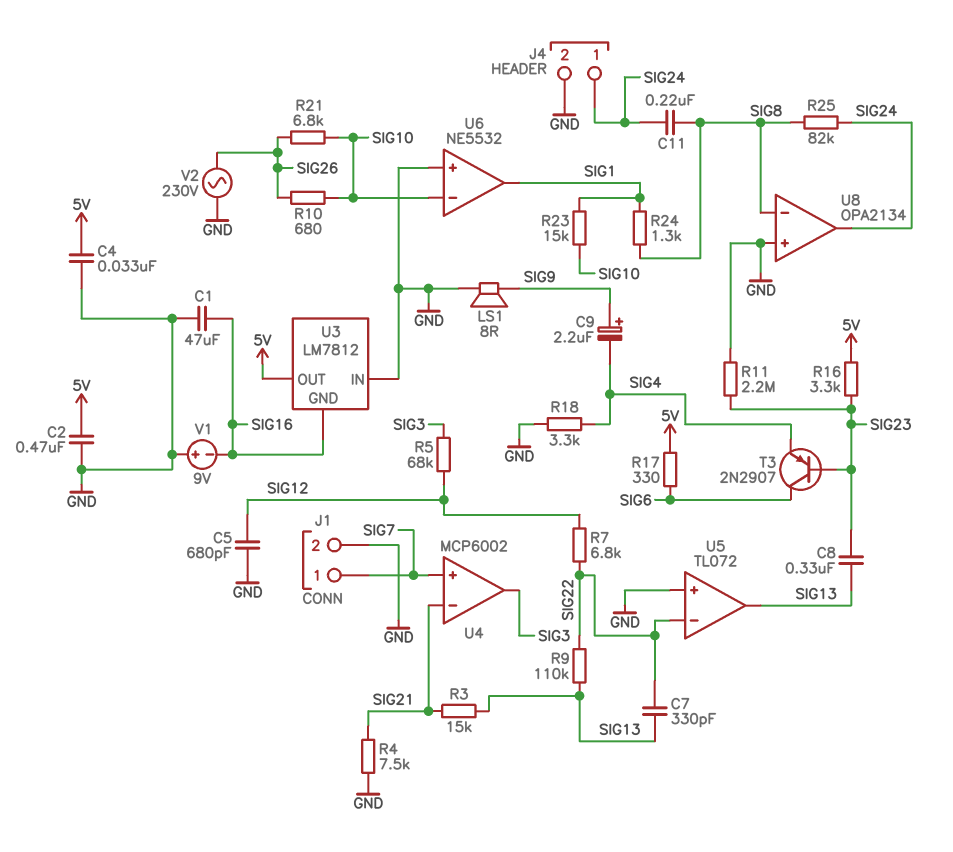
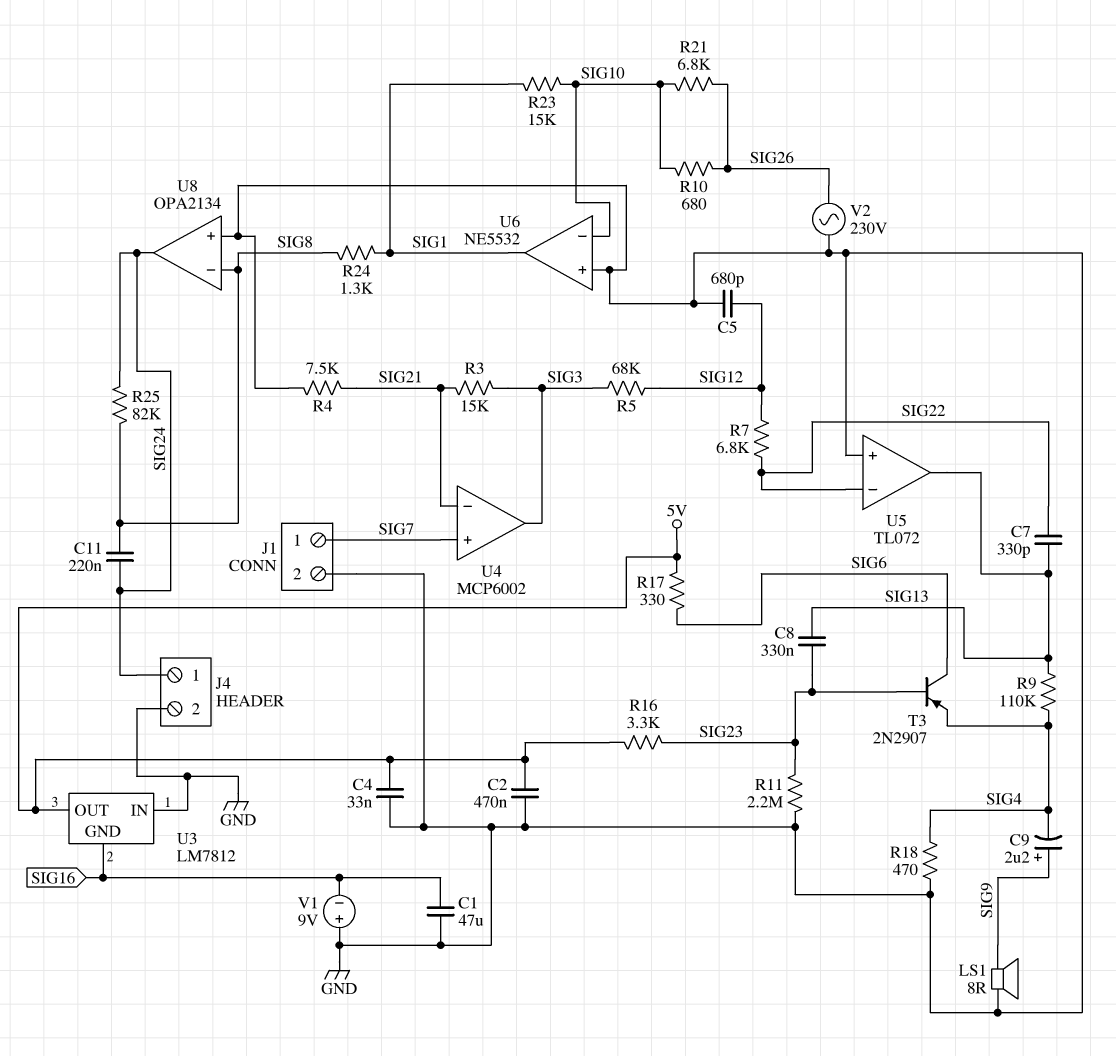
R3: 15k (SIG13, SIG21) -> 15k (SIG3, SIG21)
R9: 110k (SIG13, SIG22) -> 110k (SIG4, SIG13)
R18: 3.3k (GND, SIG4) -> 470 (GND, SIG4)

